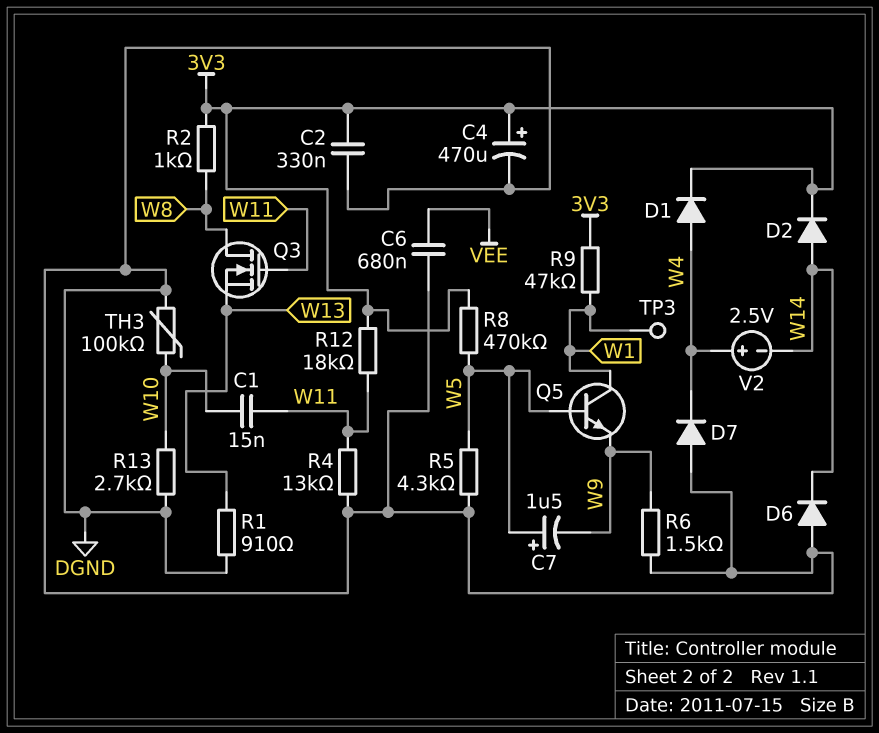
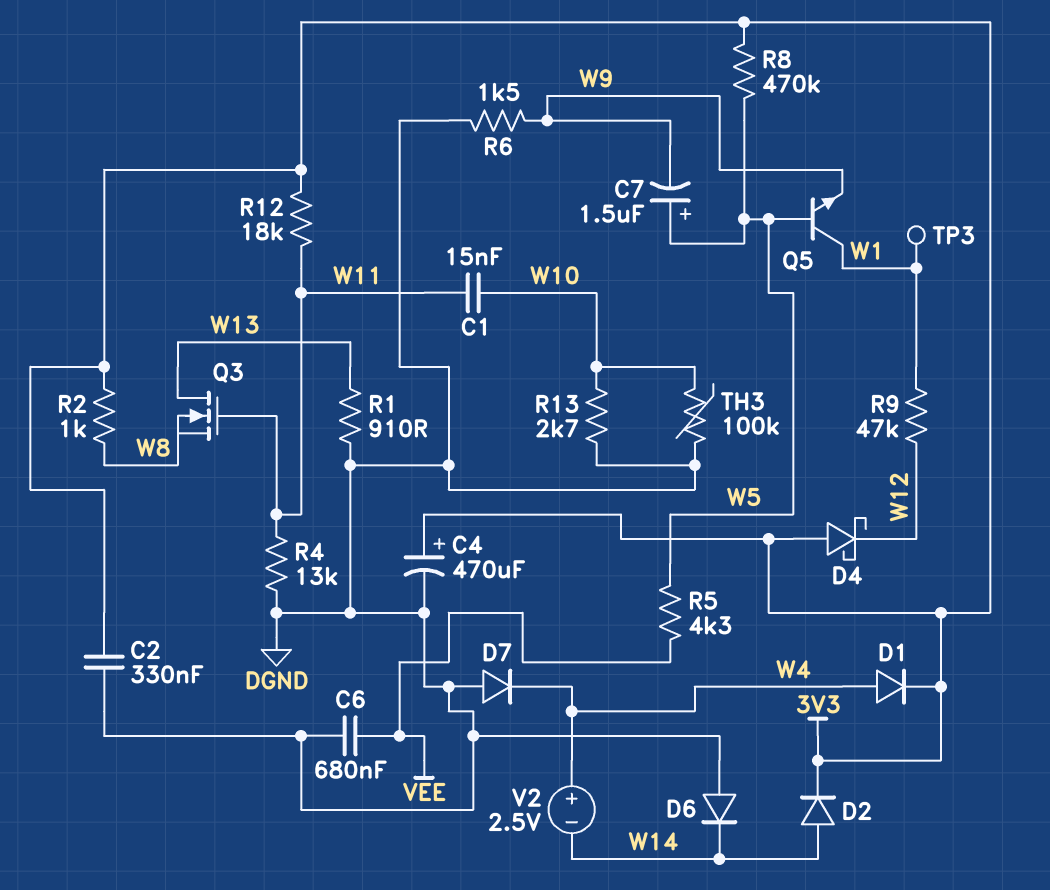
D4: none -> schottky (A 3V3, K W12)
Q3: NMOS (G W11, D W8, S W13) -> NMOS (G W11, D W13, S W8)
R5: 4.3k (DGND, W5) -> 4.3k (VEE, W5)
R9: 47k (3V3, W1) -> 47k (W1, W12)

